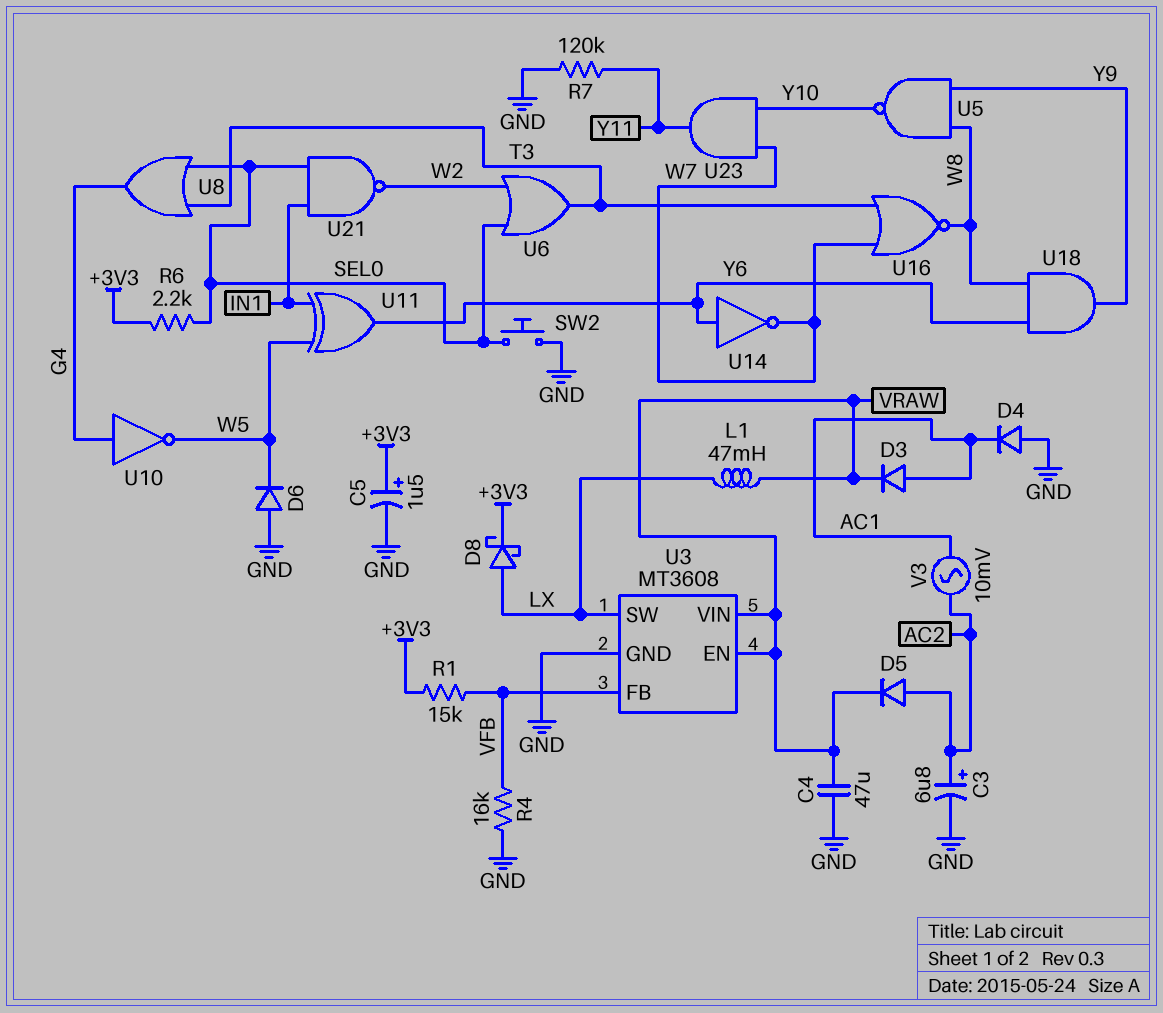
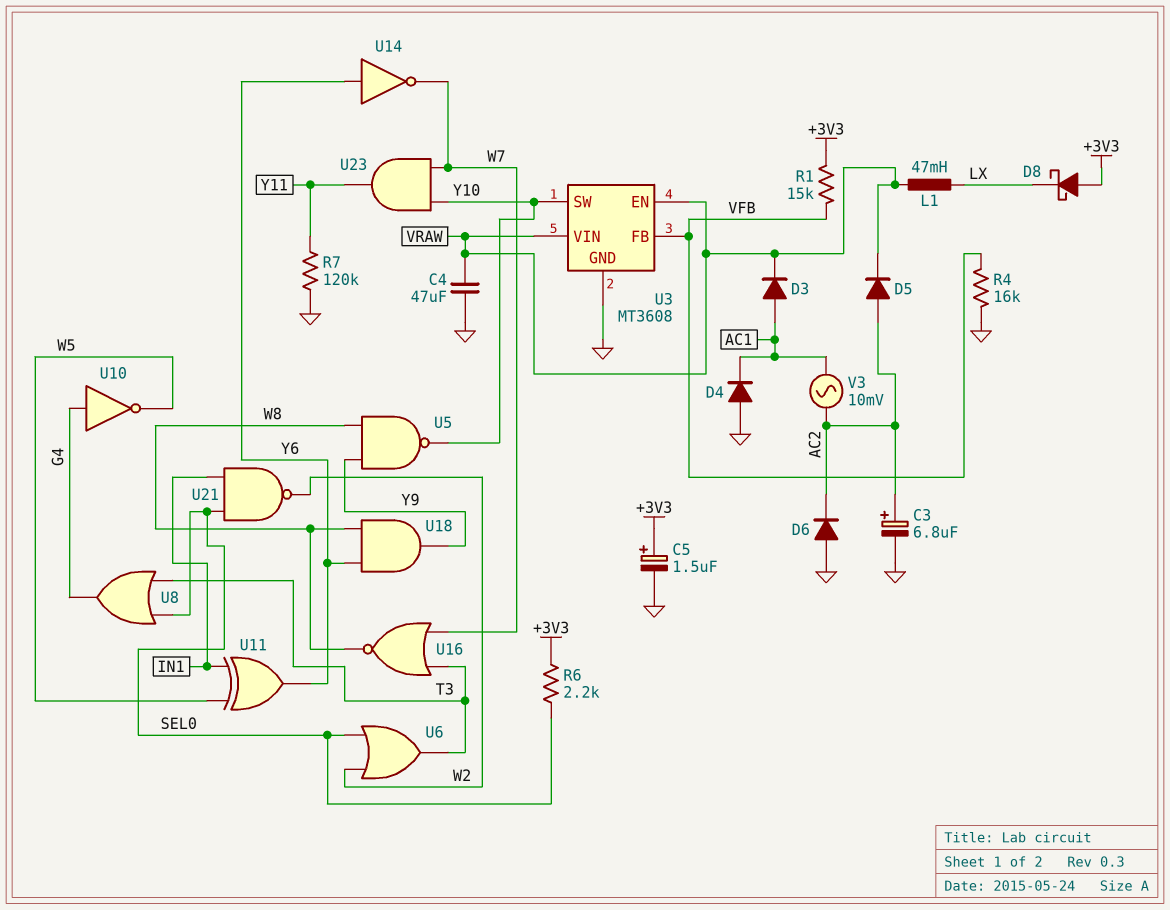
D6: diode (A GND, K W5) -> diode (A GND, K AC2)
D8: schottky (A LX, K +3V3) -> schottky (A +3V3, K LX)
SW2: button (GND, SEL0) -> none
U3 pin SW: LX -> Y10

